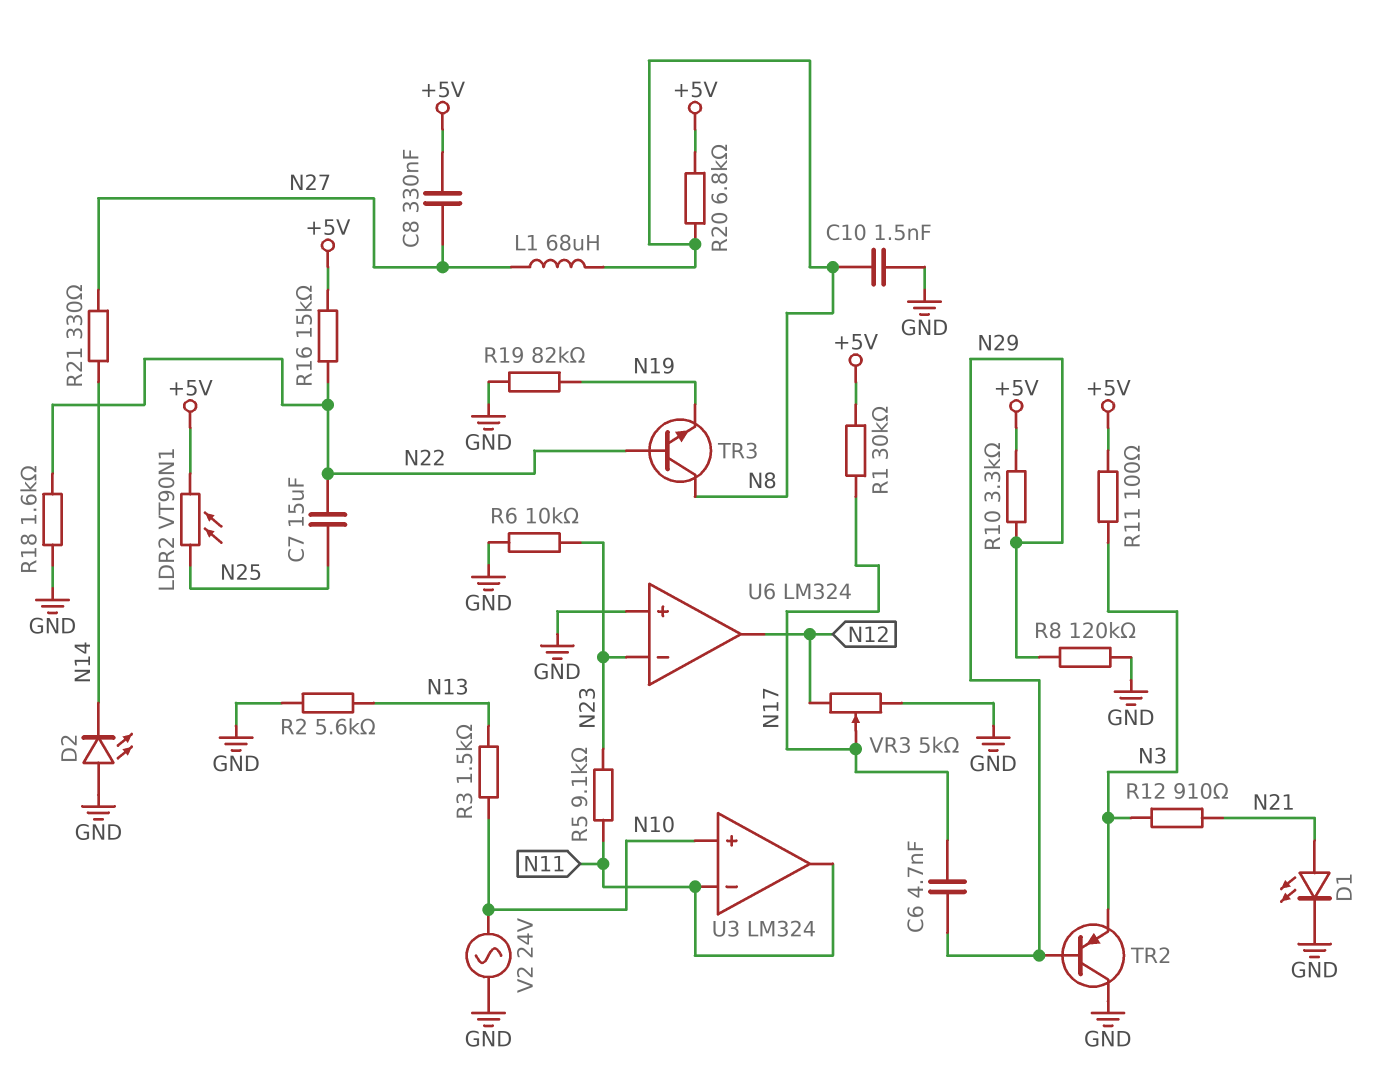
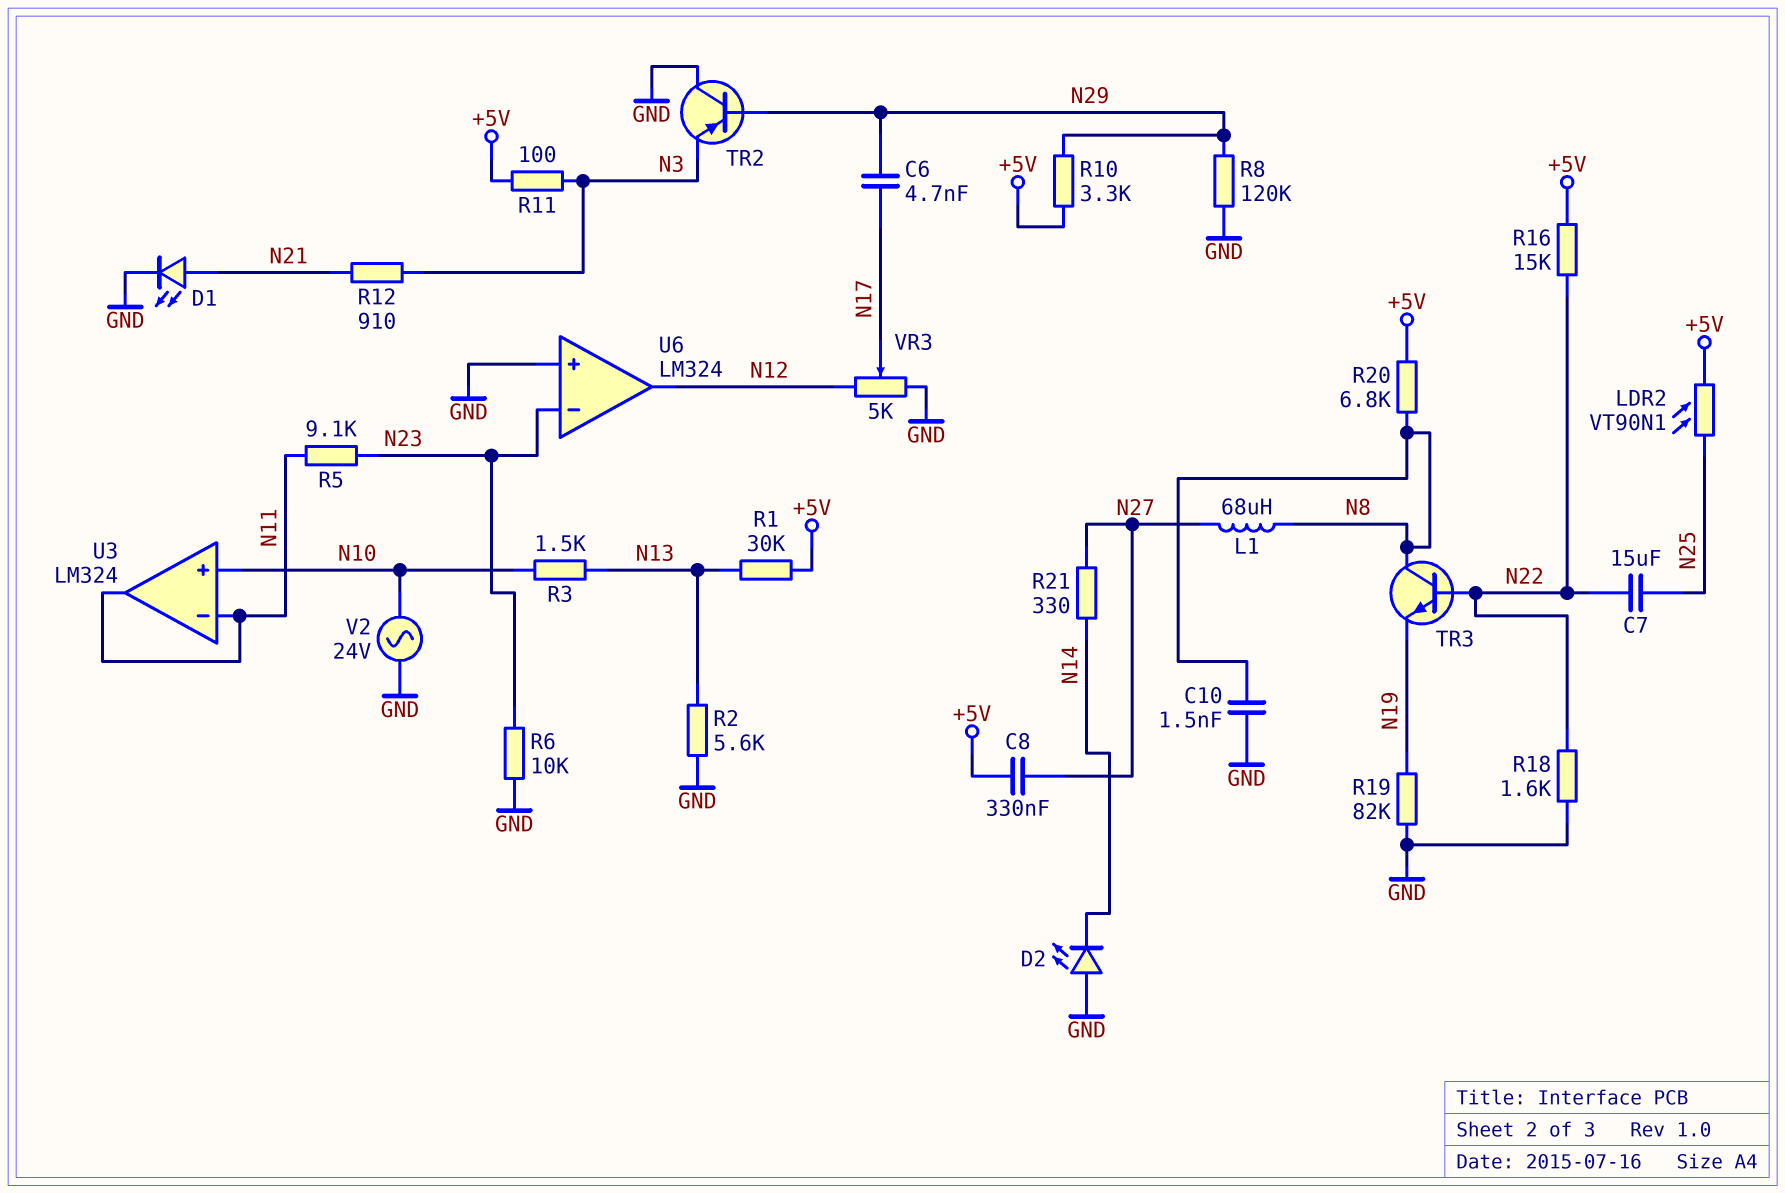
R1: 30k (+5V, N17) -> 30k (+5V, N13)

